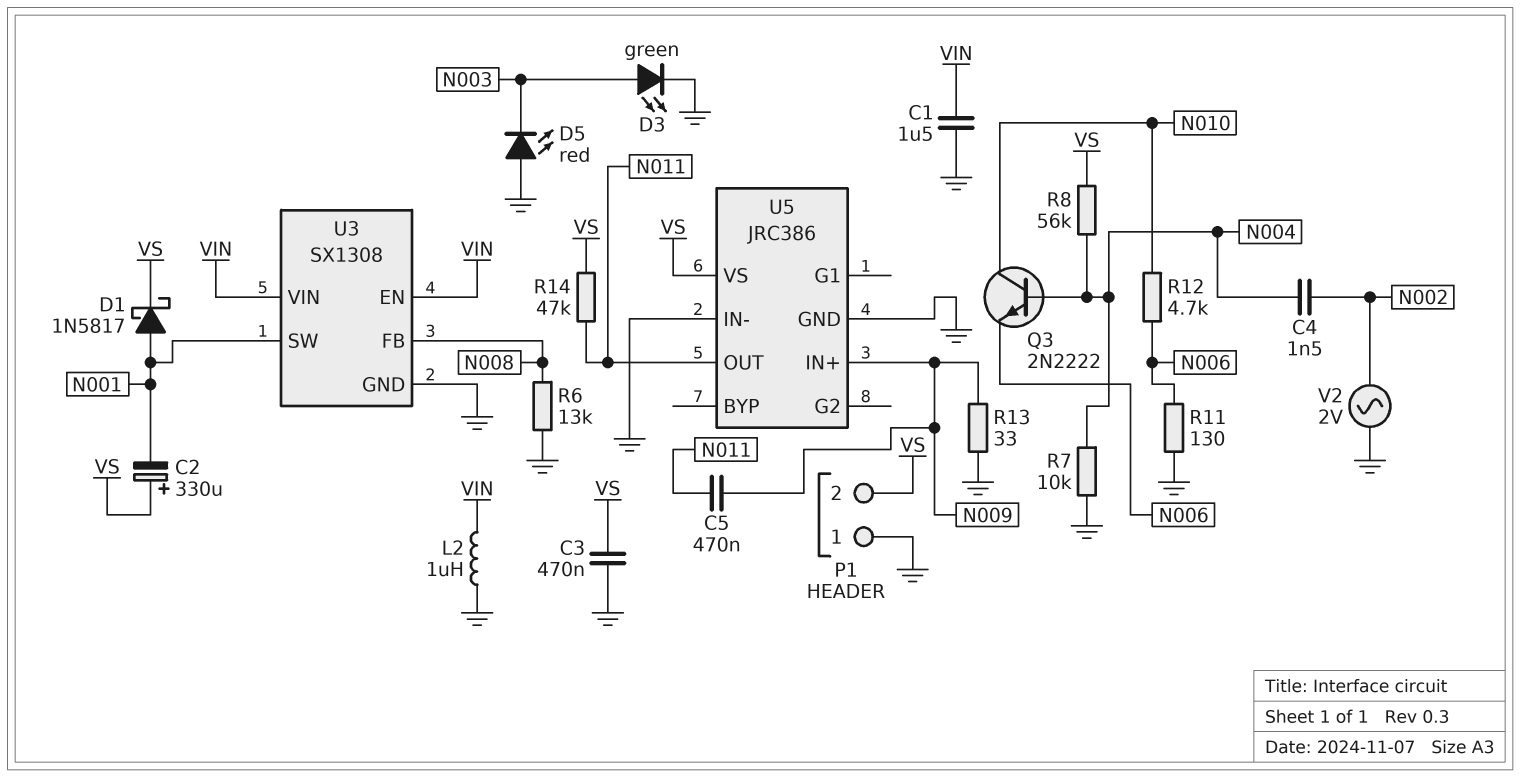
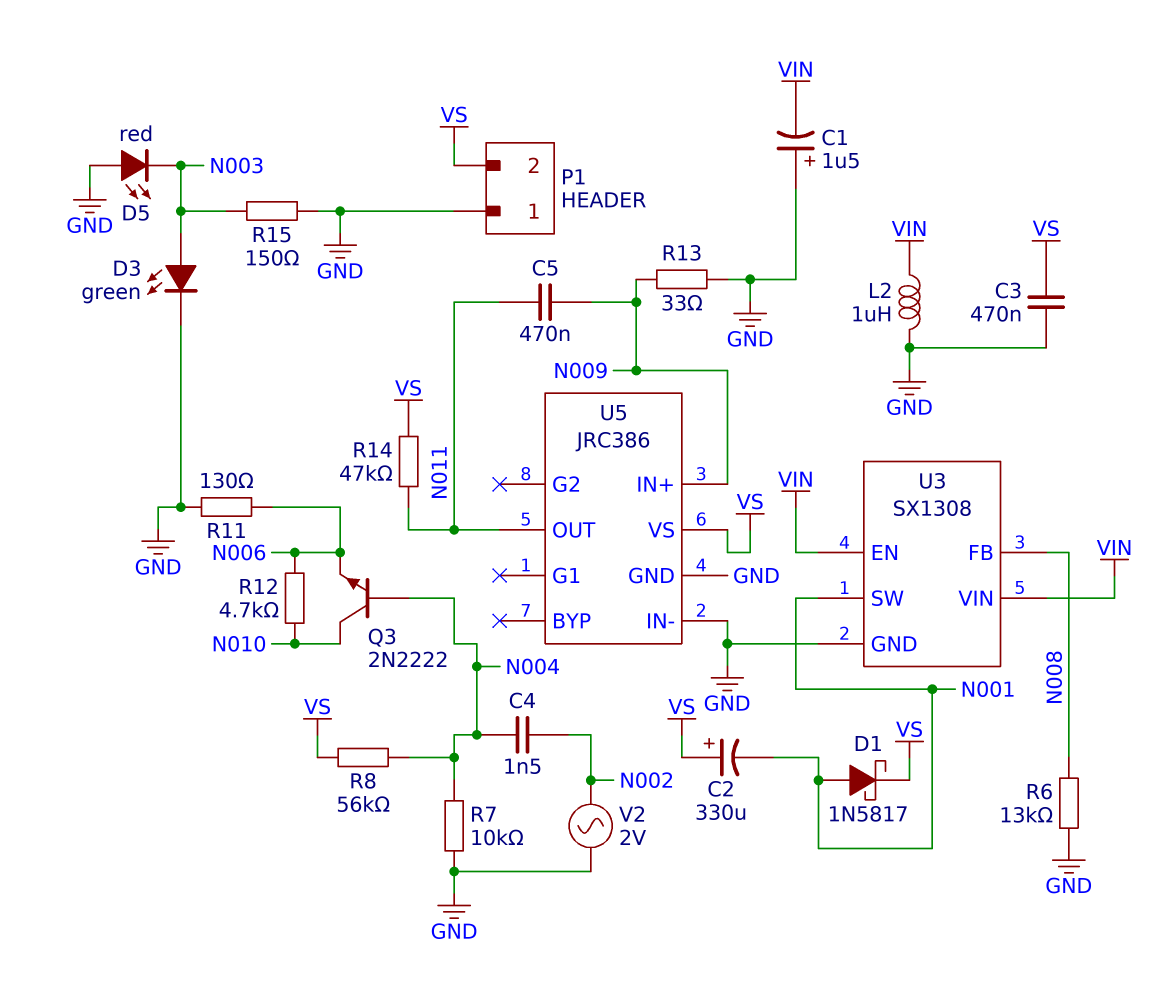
C1: 1.5uF (GND, VIN) -> 1.5uF (plus GND, minus VIN)
R15: none -> 150 (GND, N003)

